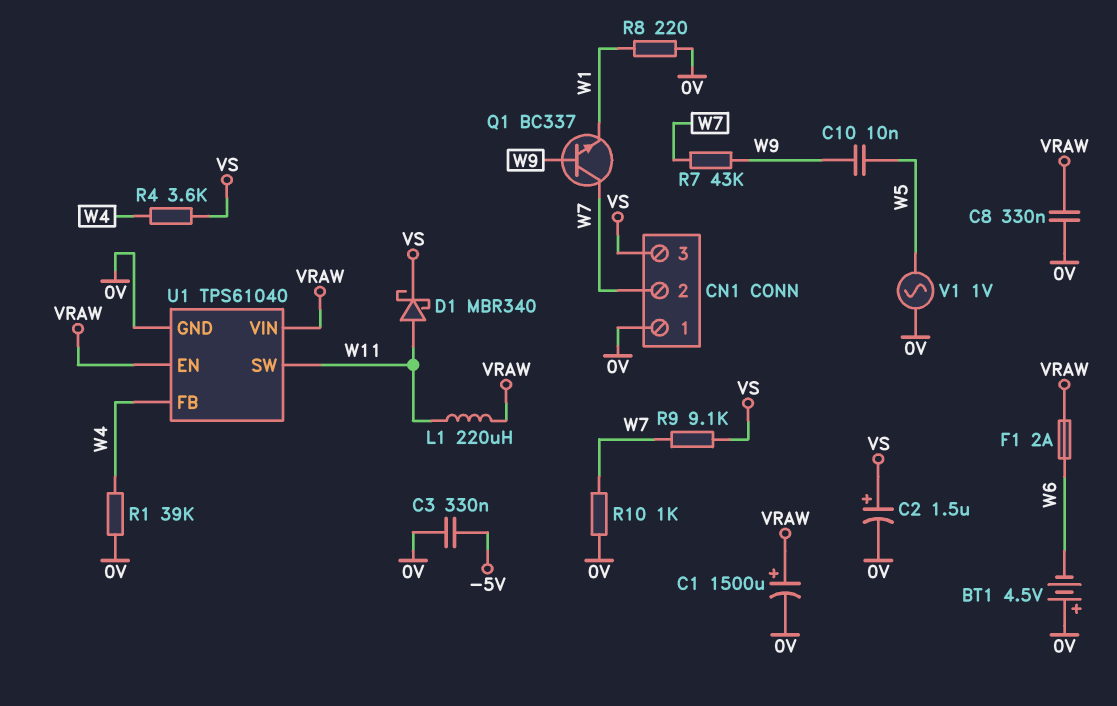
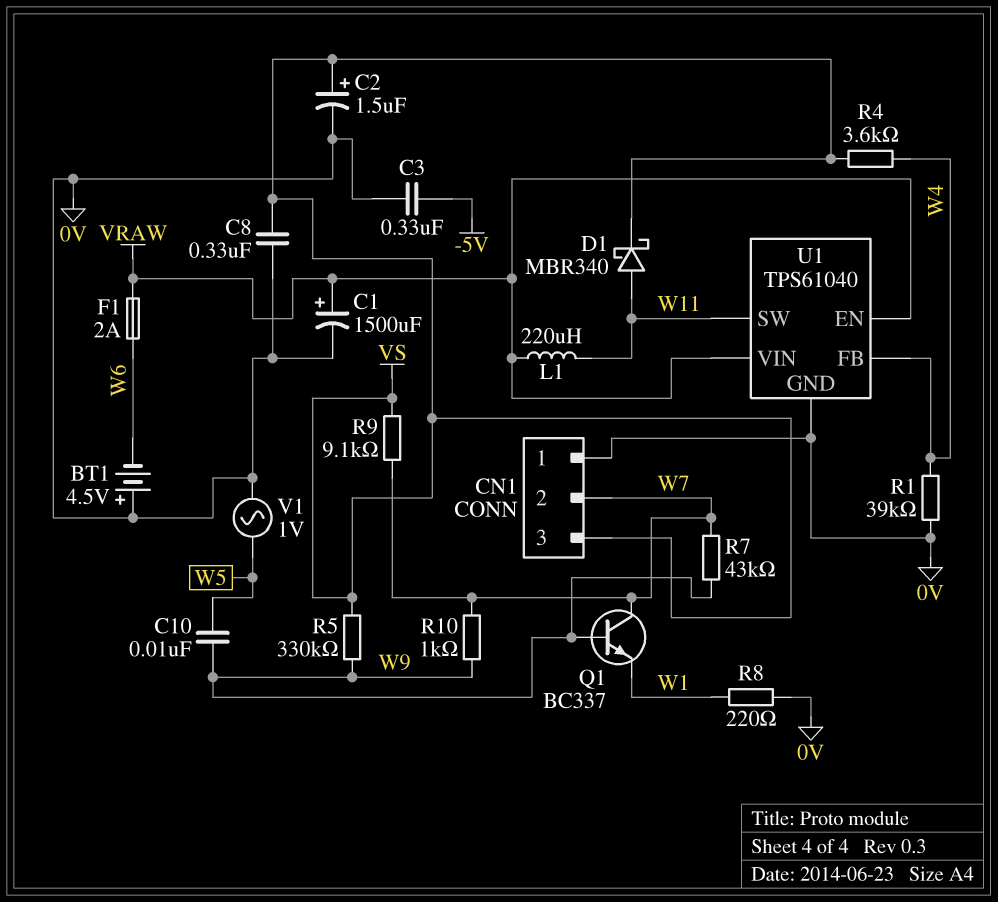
C8: 330nF (0V, VRAW) -> 330nF (0V, VS)
R5: none -> 330k (VS, W9)
R10: 1k (0V, W7) -> 1k (W7, W9)

